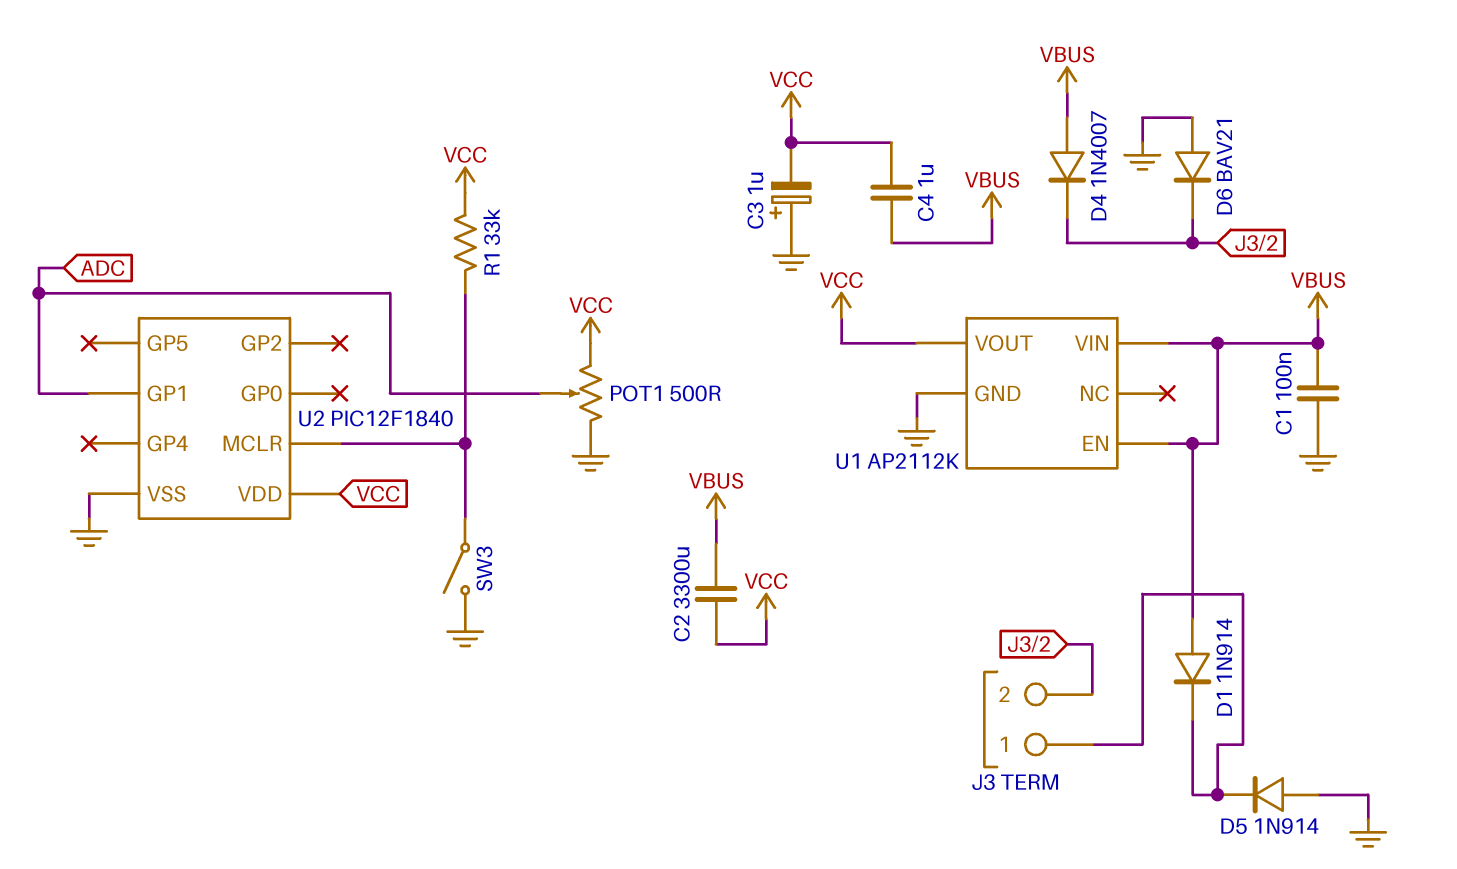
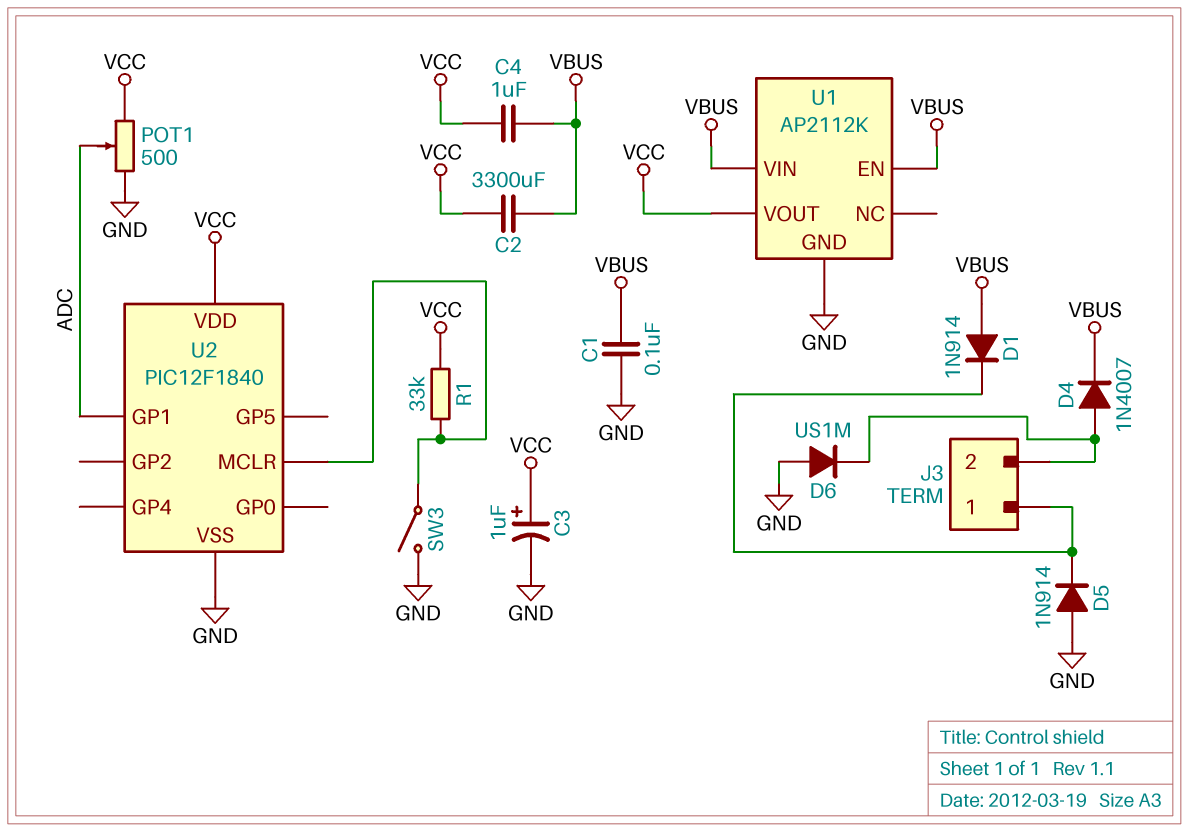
C3: 1uF (plus GND, minus VCC) -> 1uF (plus VCC, minus GND)
D4: diode 1N4007 (A VBUS, K J3/2) -> diode 1N4007 (A J3/2, K VBUS)
D6: diode BAV21 (A GND, K J3/2) -> diode US1M (A GND, K J3/2)

